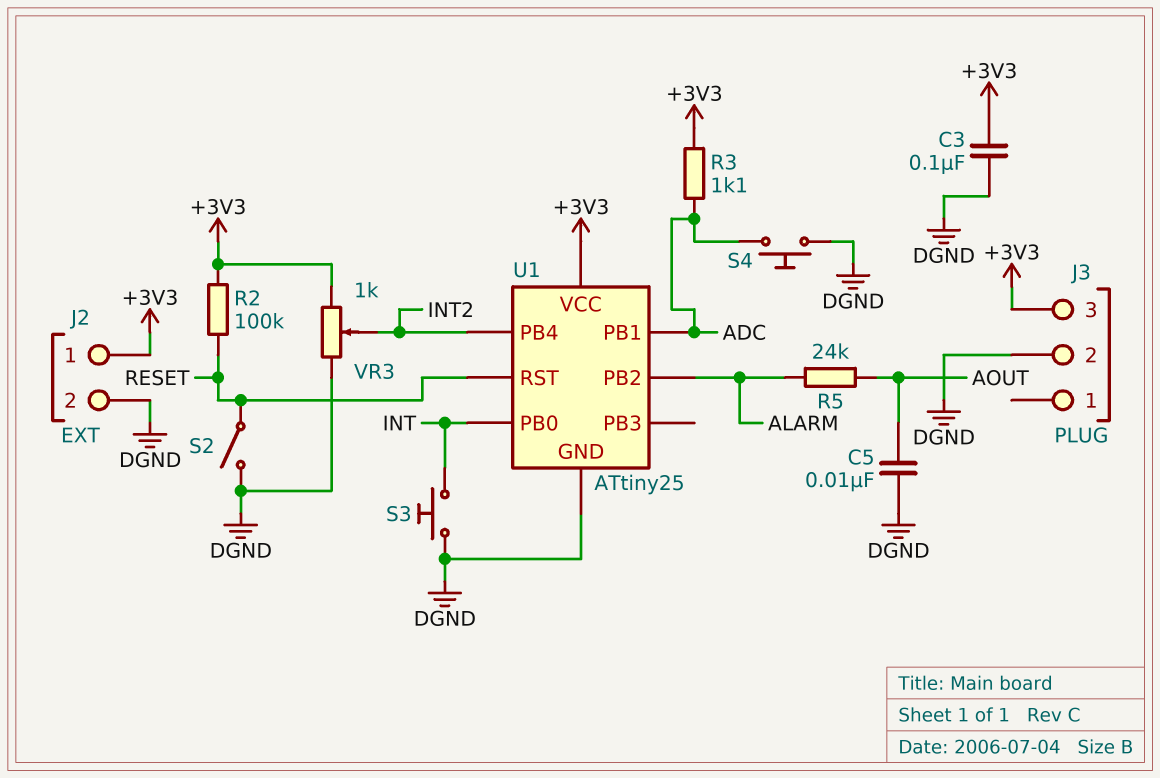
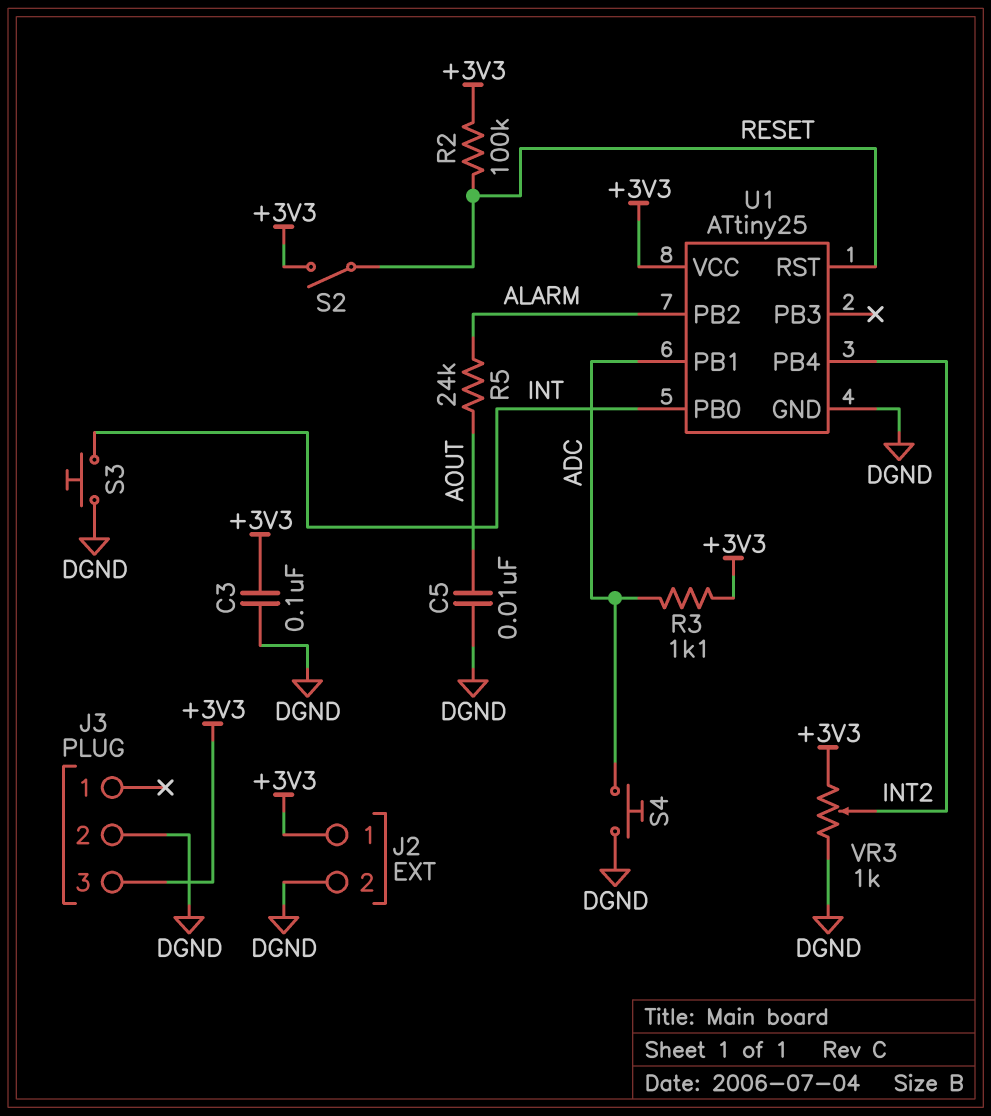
S2: switch (DGND, RESET) -> switch (+3V3, RESET)

